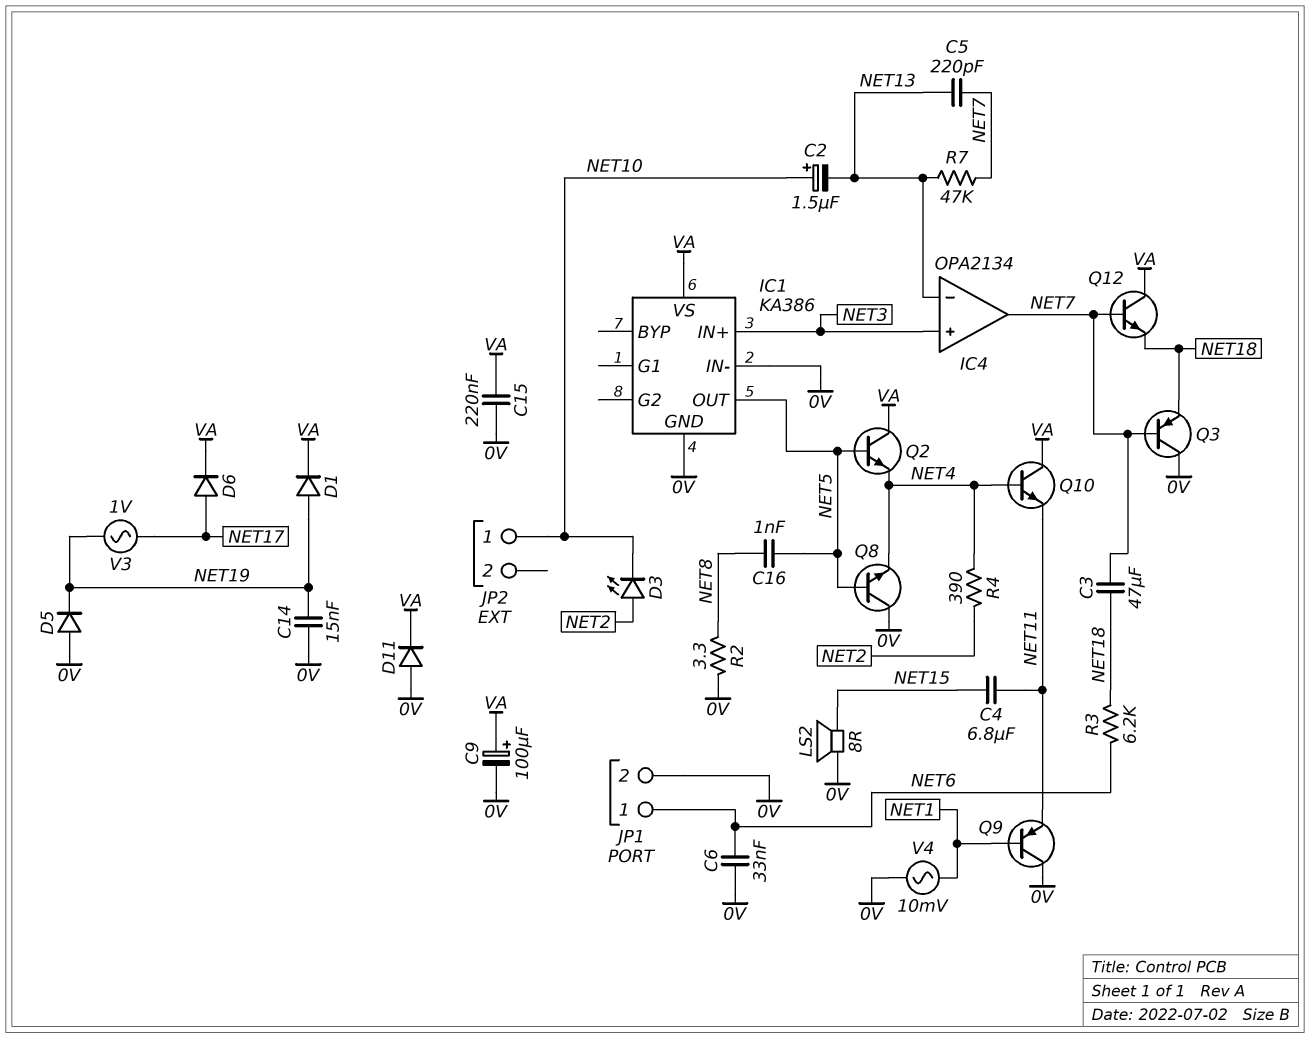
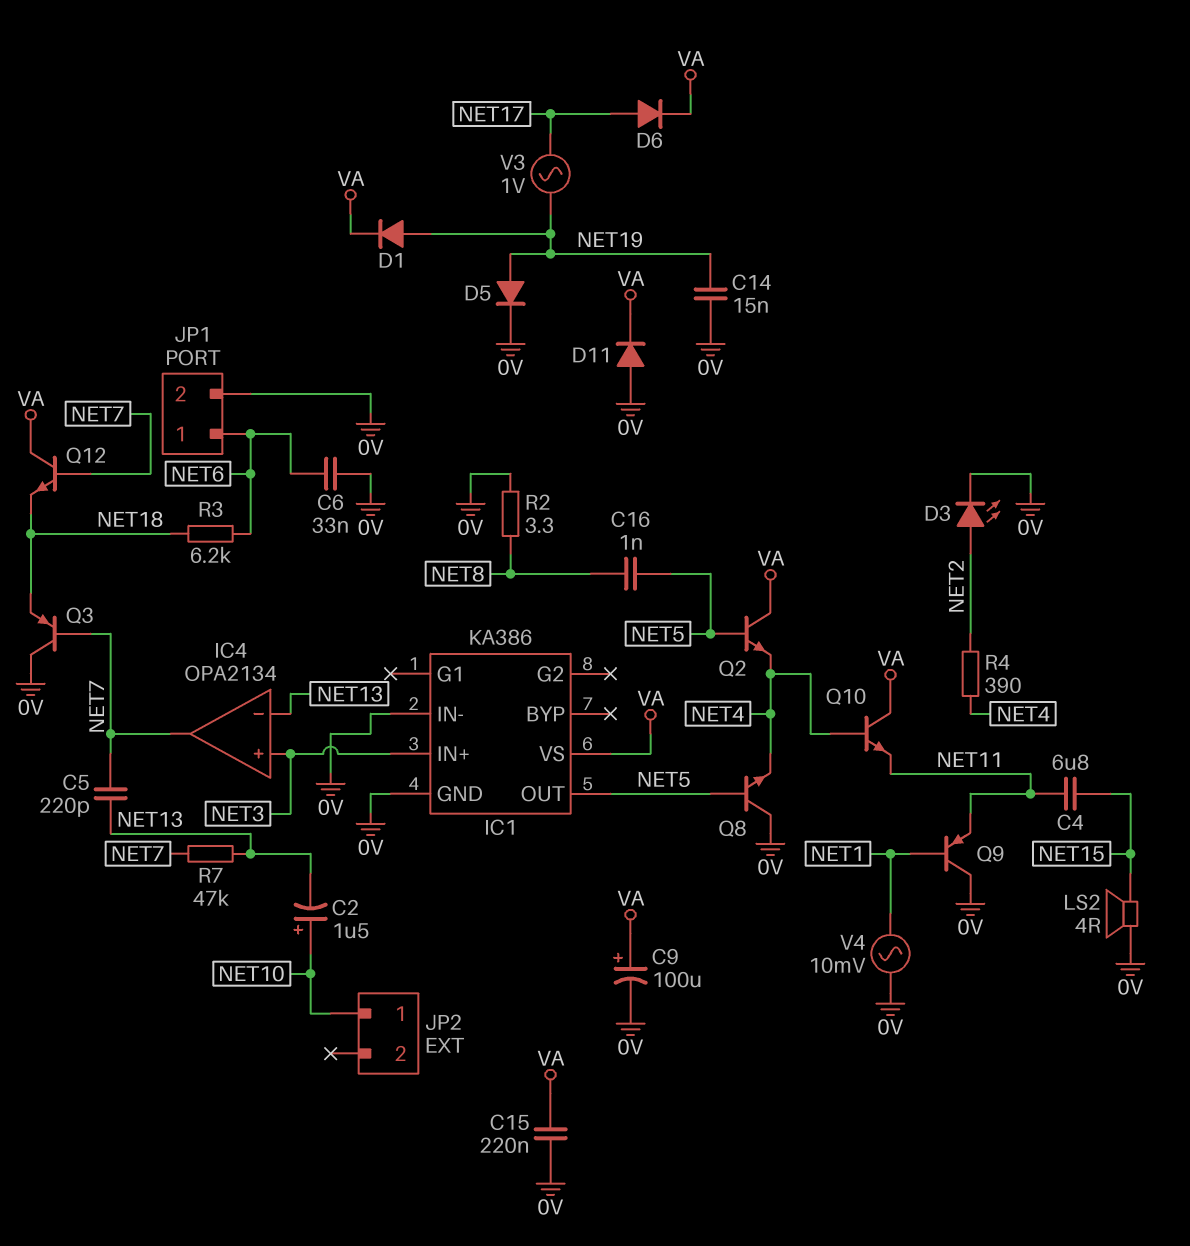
C3: 47uF (NET7, NET18) -> none
D3: LED (A NET2, K NET10) -> LED (A NET2, K 0V)
D5: diode (A 0V, K NET19) -> diode (A NET19, K 0V)
LS2: speaker 8R (0V, NET15) -> speaker 4R (0V, NET15)

